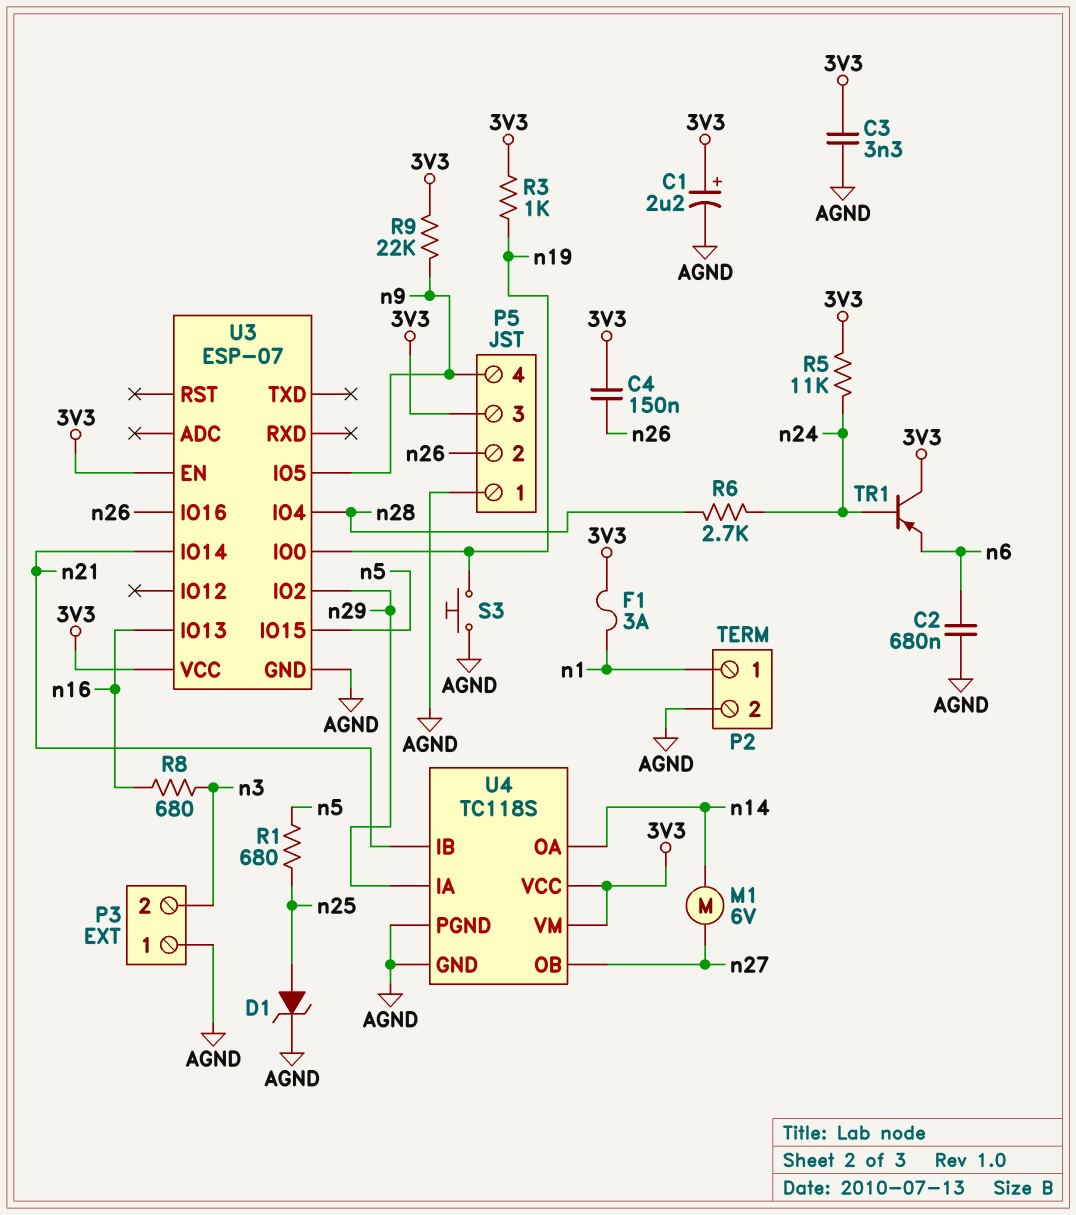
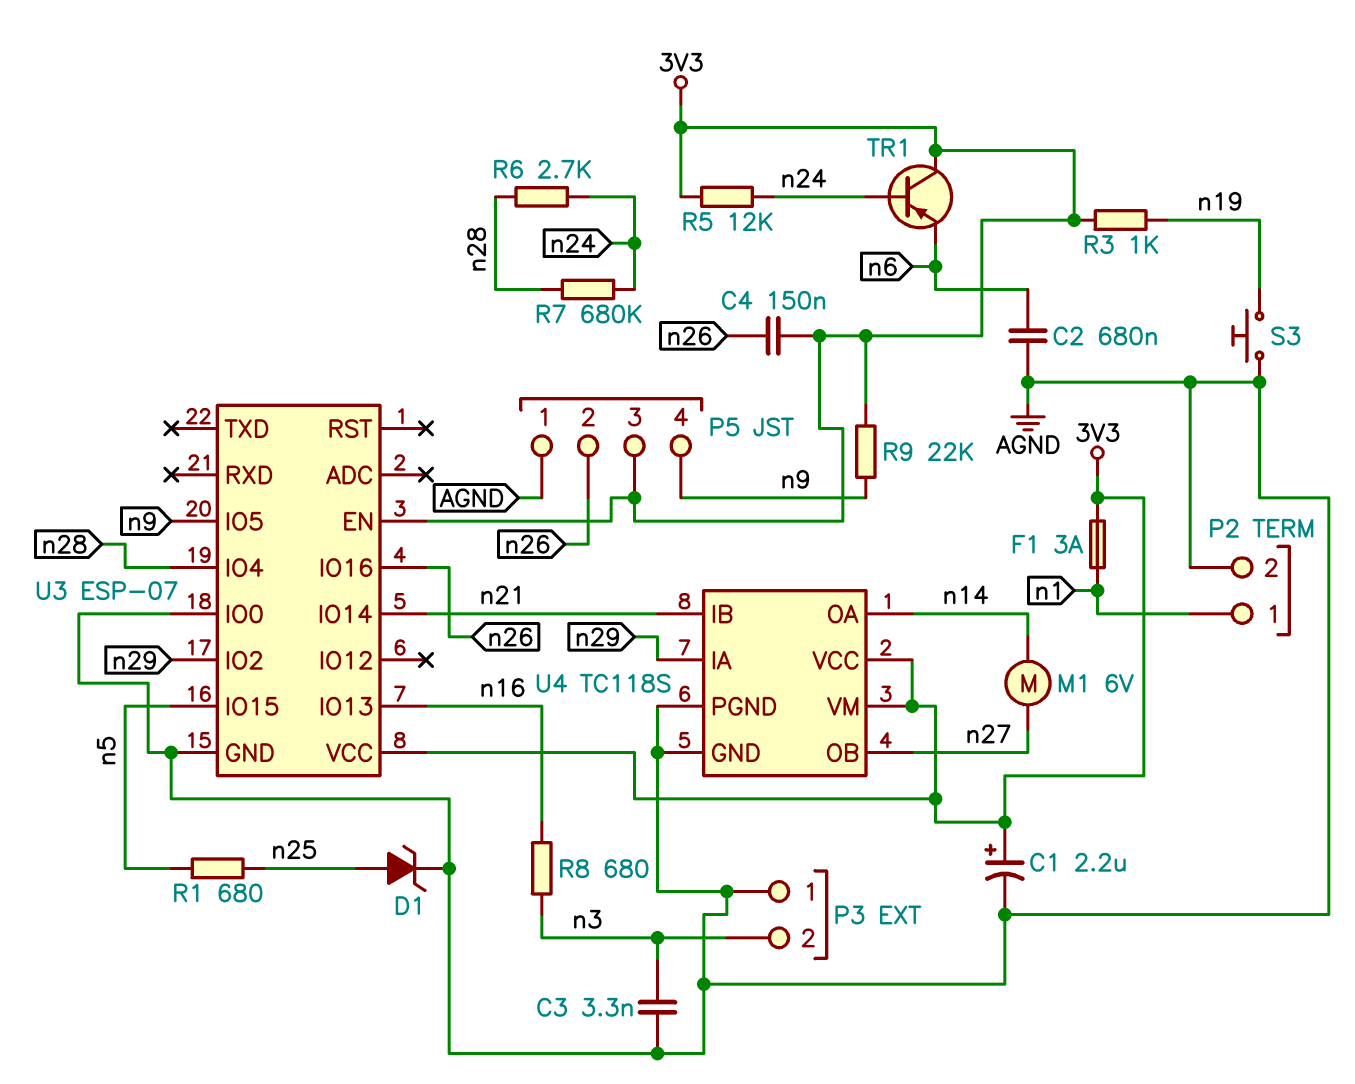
C3: 3.3nF (3V3, AGND) -> 3.3nF (AGND, n3)
R5: 11k (3V3, n24) -> 12k (3V3, n24)
R7: none -> 680k (n24, n28)
U3 pin IO0: n19 -> AGND

